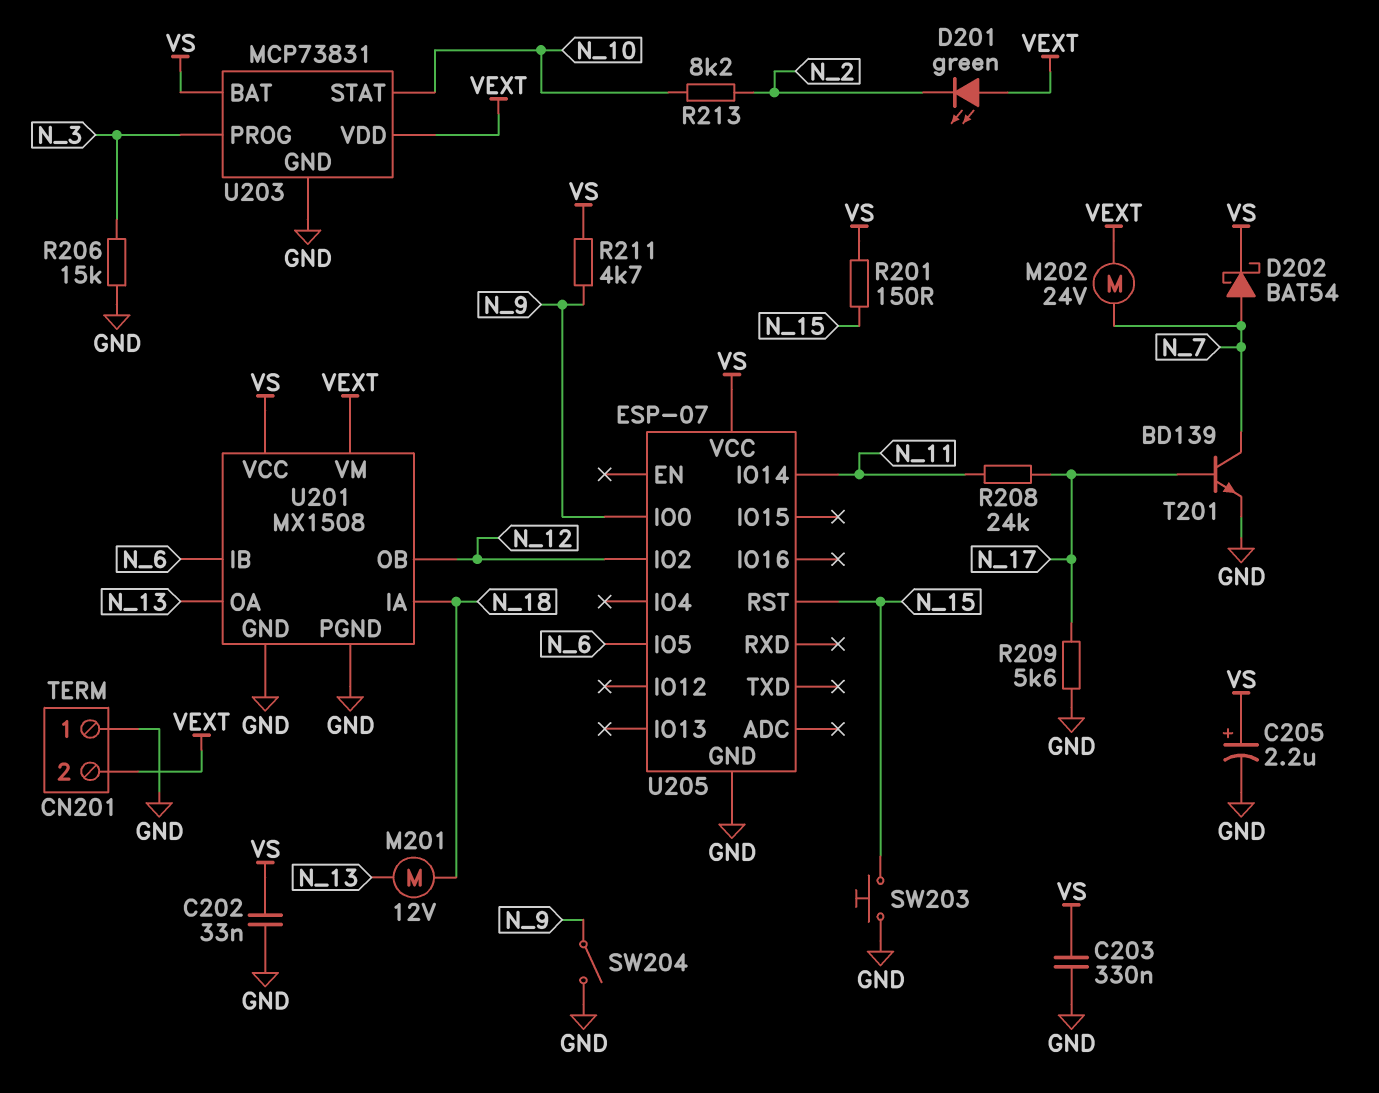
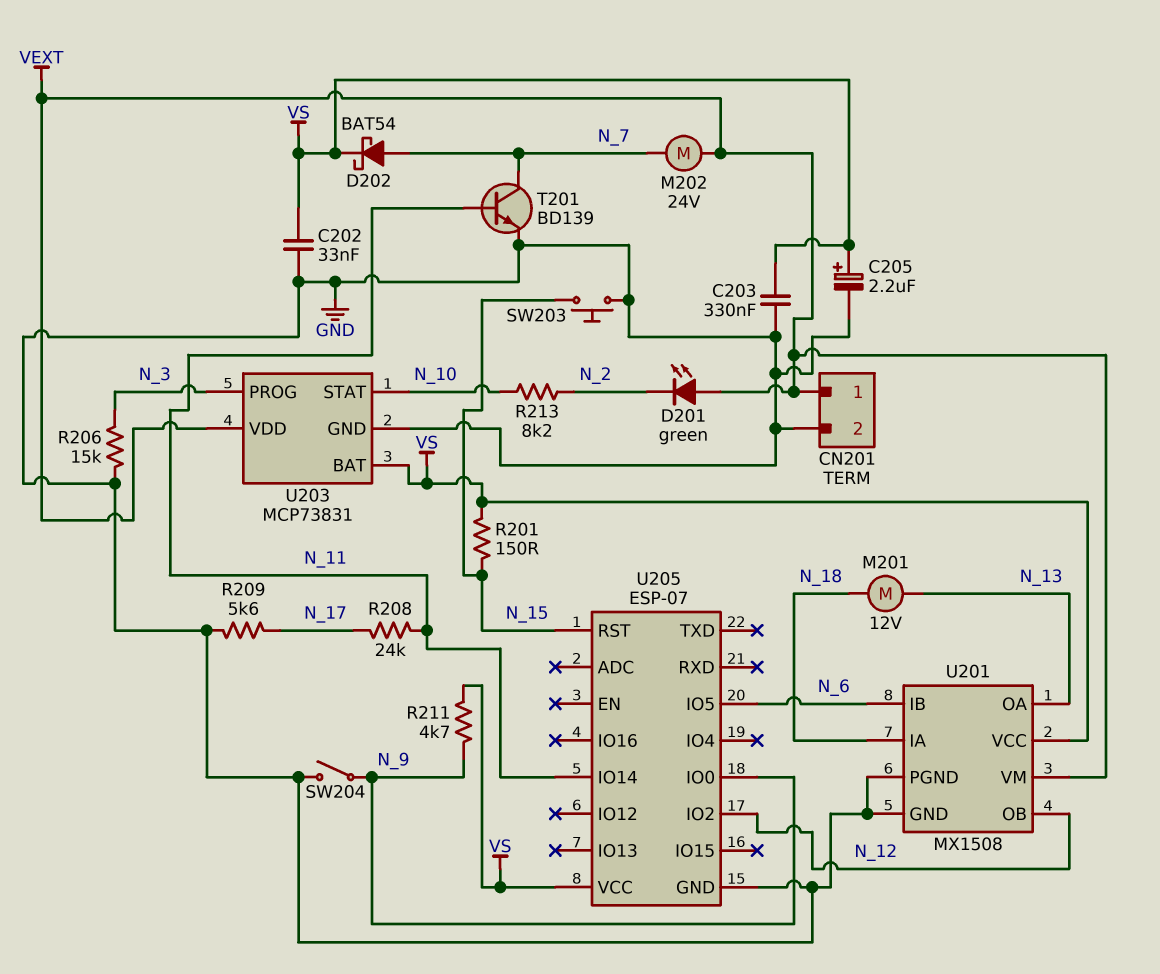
CN201 pin 1: GND -> VEXT
CN201 pin 2: VEXT -> GND
T201: NPN BD139 (B N_17, C N_7, E GND) -> NPN BD139 (B N_11, C N_7, E GND)

